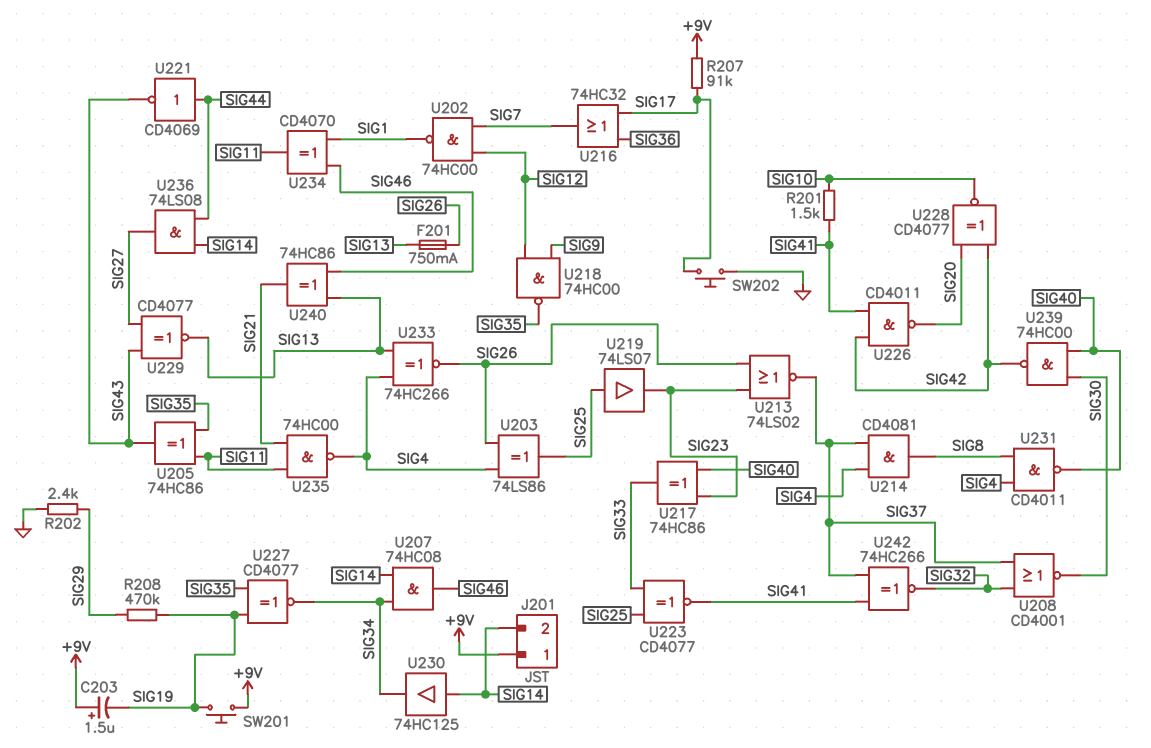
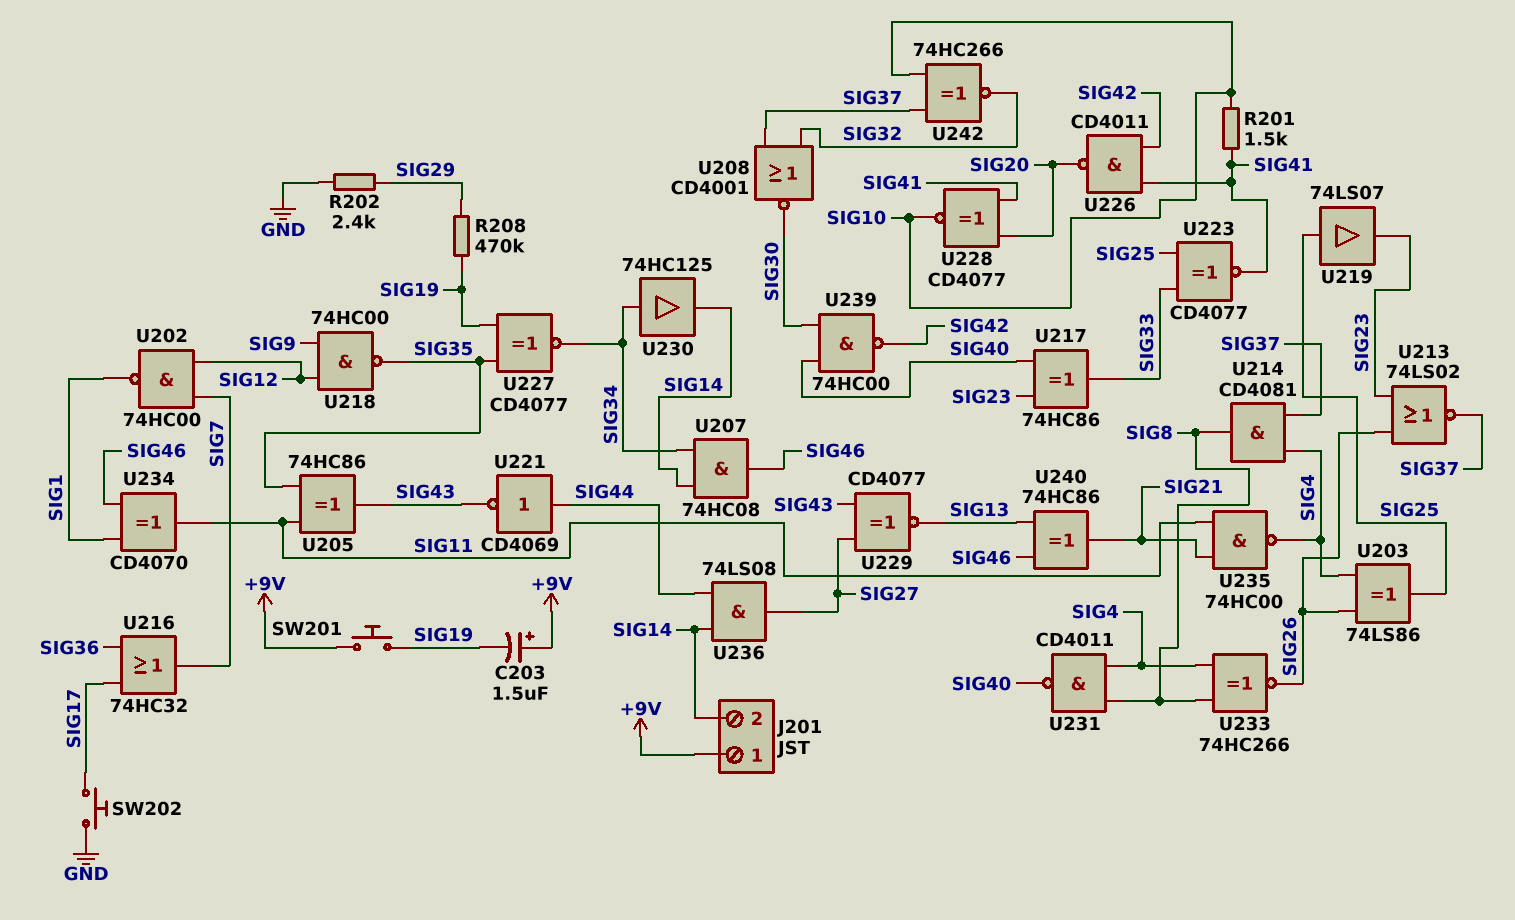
F201: 750mA (SIG13, SIG26) -> none
R207: 91k (+9V, SIG17) -> none
U228: XNOR CD4077 (in SIG20, in SIG42, out SIG10) -> XNOR CD4077 (in SIG20, in SIG41, out SIG10)
U230: buffer 74HC125 (in SIG14, out SIG34) -> buffer 74HC125 (in SIG34, out SIG14)
U233: XNOR 74HC266 (in SIG4, in SIG13, out SIG26) -> XNOR 74HC266 (in SIG4, in SIG8, out SIG26)
U242: XNOR 74HC266 (in SIG37, in SIG41, out SIG32) -> XNOR 74HC266 (in SIG10, in SIG37, out SIG32)

